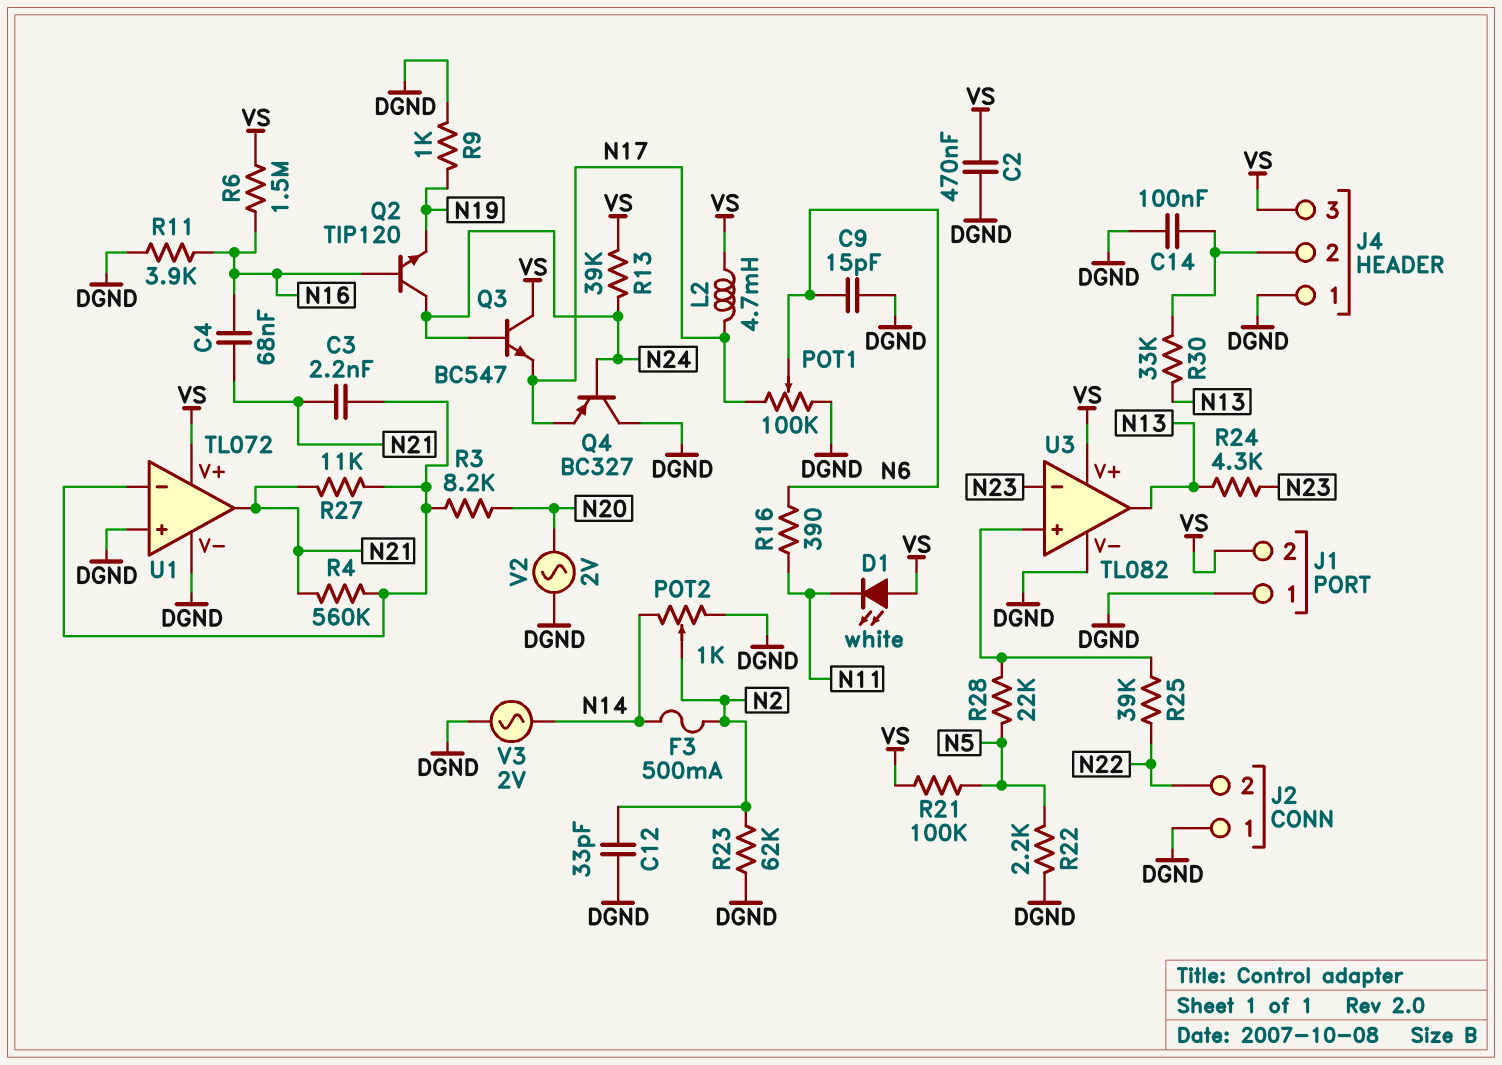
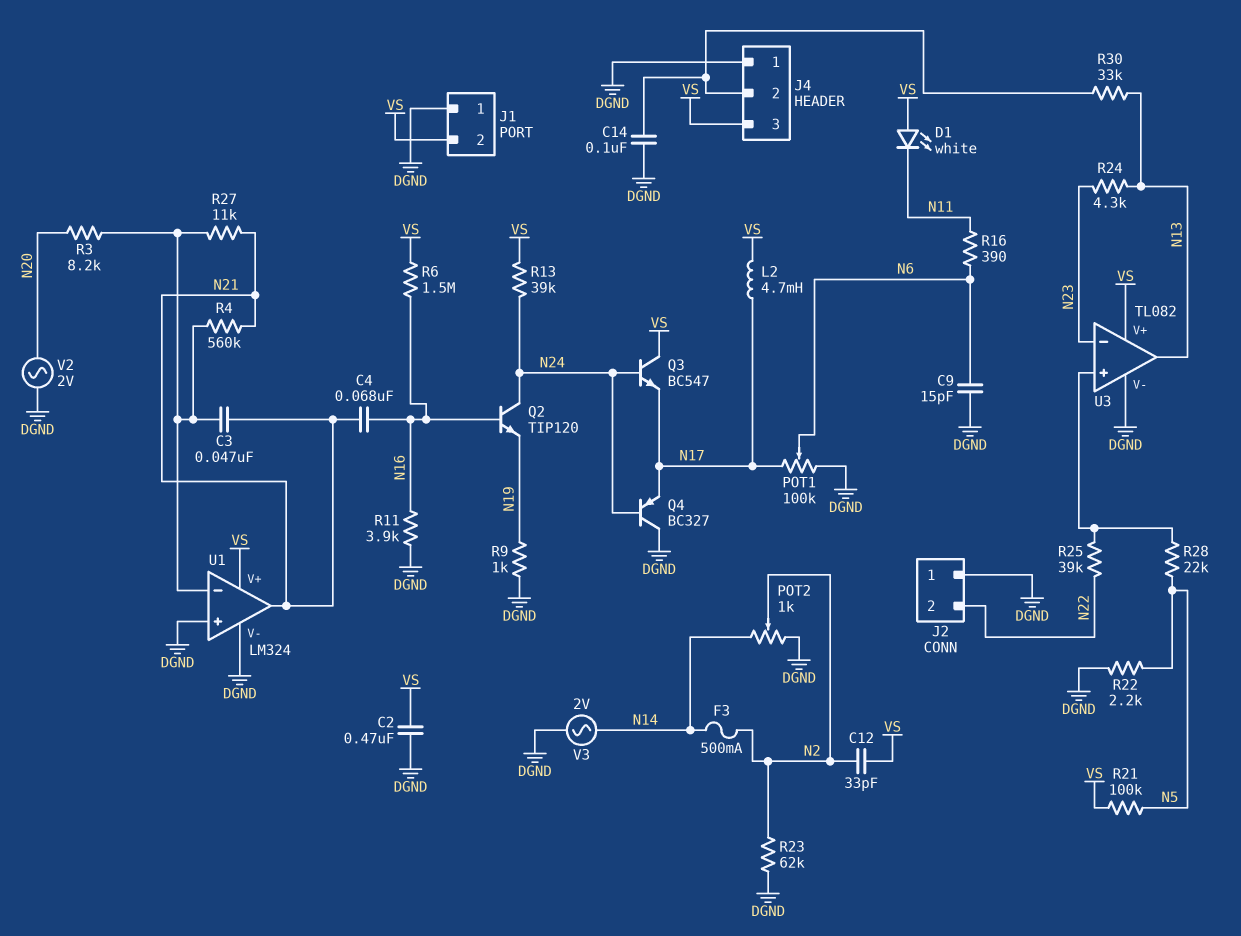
C3: 2.2nF (N21, U1/in-) -> 47nF (N21, U1/in-)
C12: 33pF (DGND, N2) -> 33pF (N2, VS)
U1: TL072 -> LM324

